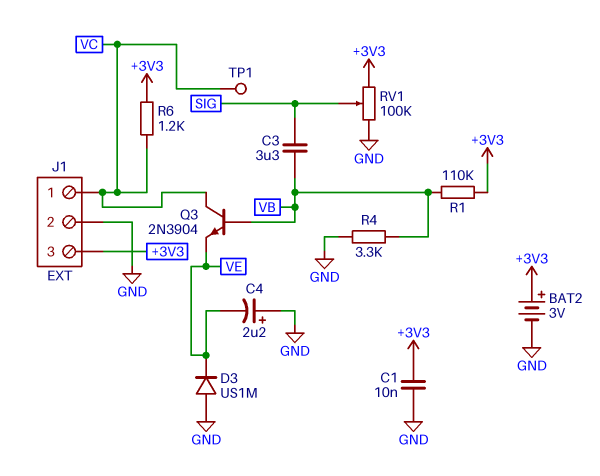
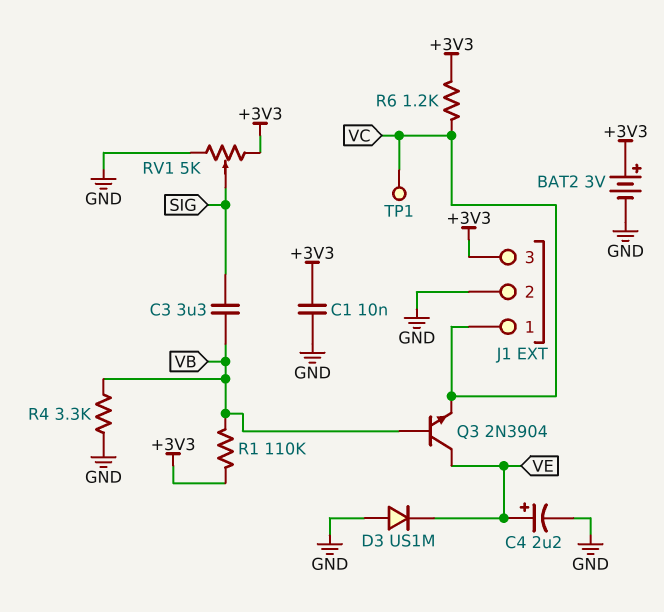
C4: 2.2uF (plus GND, minus VE) -> 2.2uF (plus VE, minus GND)
Q3: NPN 2N3904 (B VB, C VC, E VE) -> NPN 2N3904 (B VB, C VE, E VC)
RV1: 100k (+3V3, GND, wiper SIG) -> 5k (+3V3, GND, wiper SIG)

